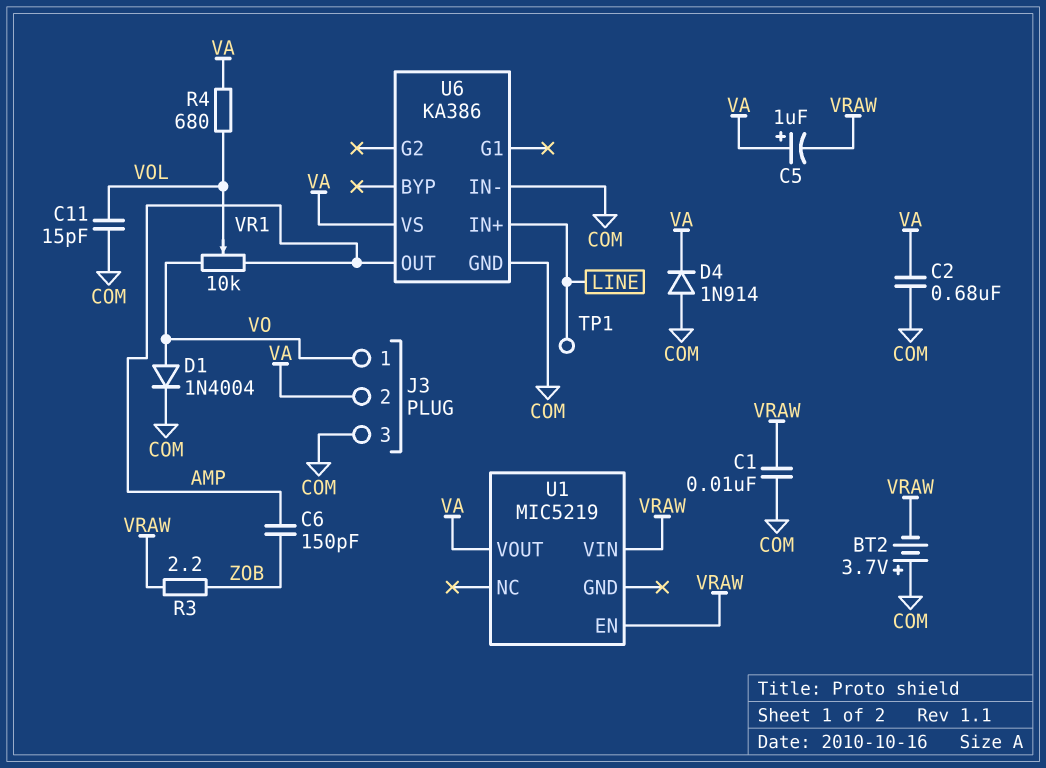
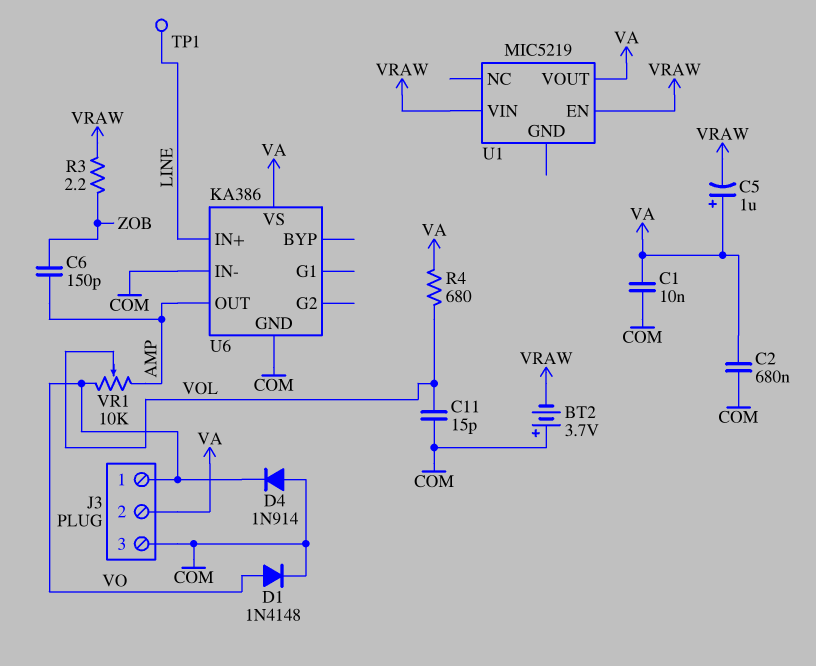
C1: 10nF (COM, VRAW) -> 10nF (COM, VA)
D1: diode 1N4004 (A VO, K COM) -> diode 1N4148 (A VO, K COM)
D4: diode 1N914 (A COM, K VA) -> diode 1N914 (A COM, K VO)

